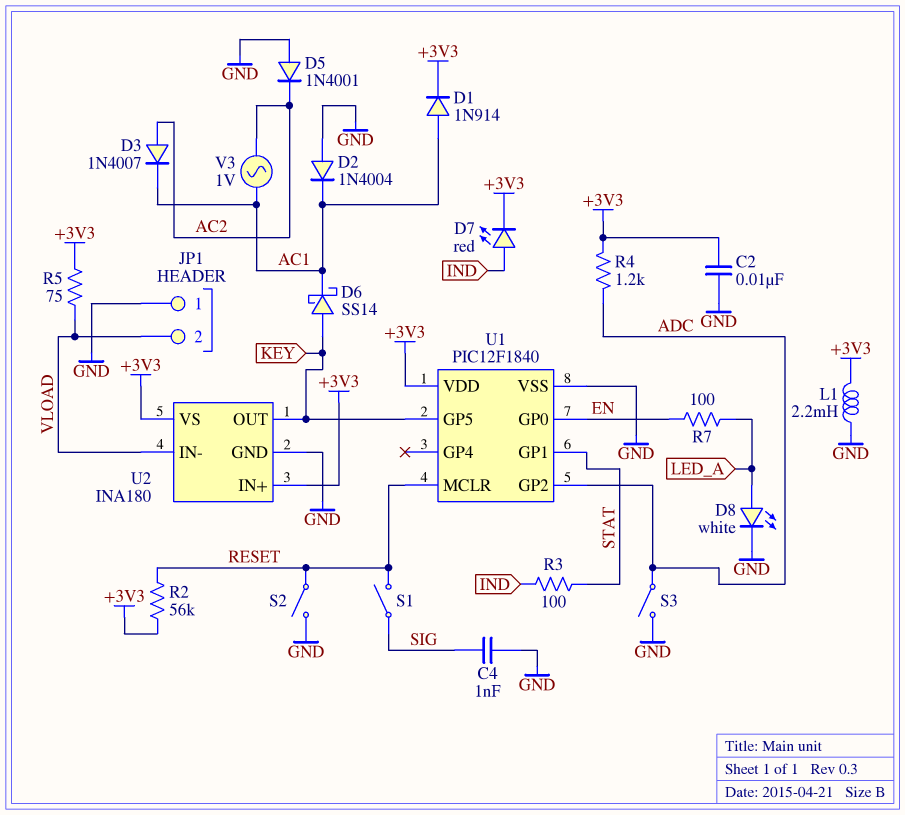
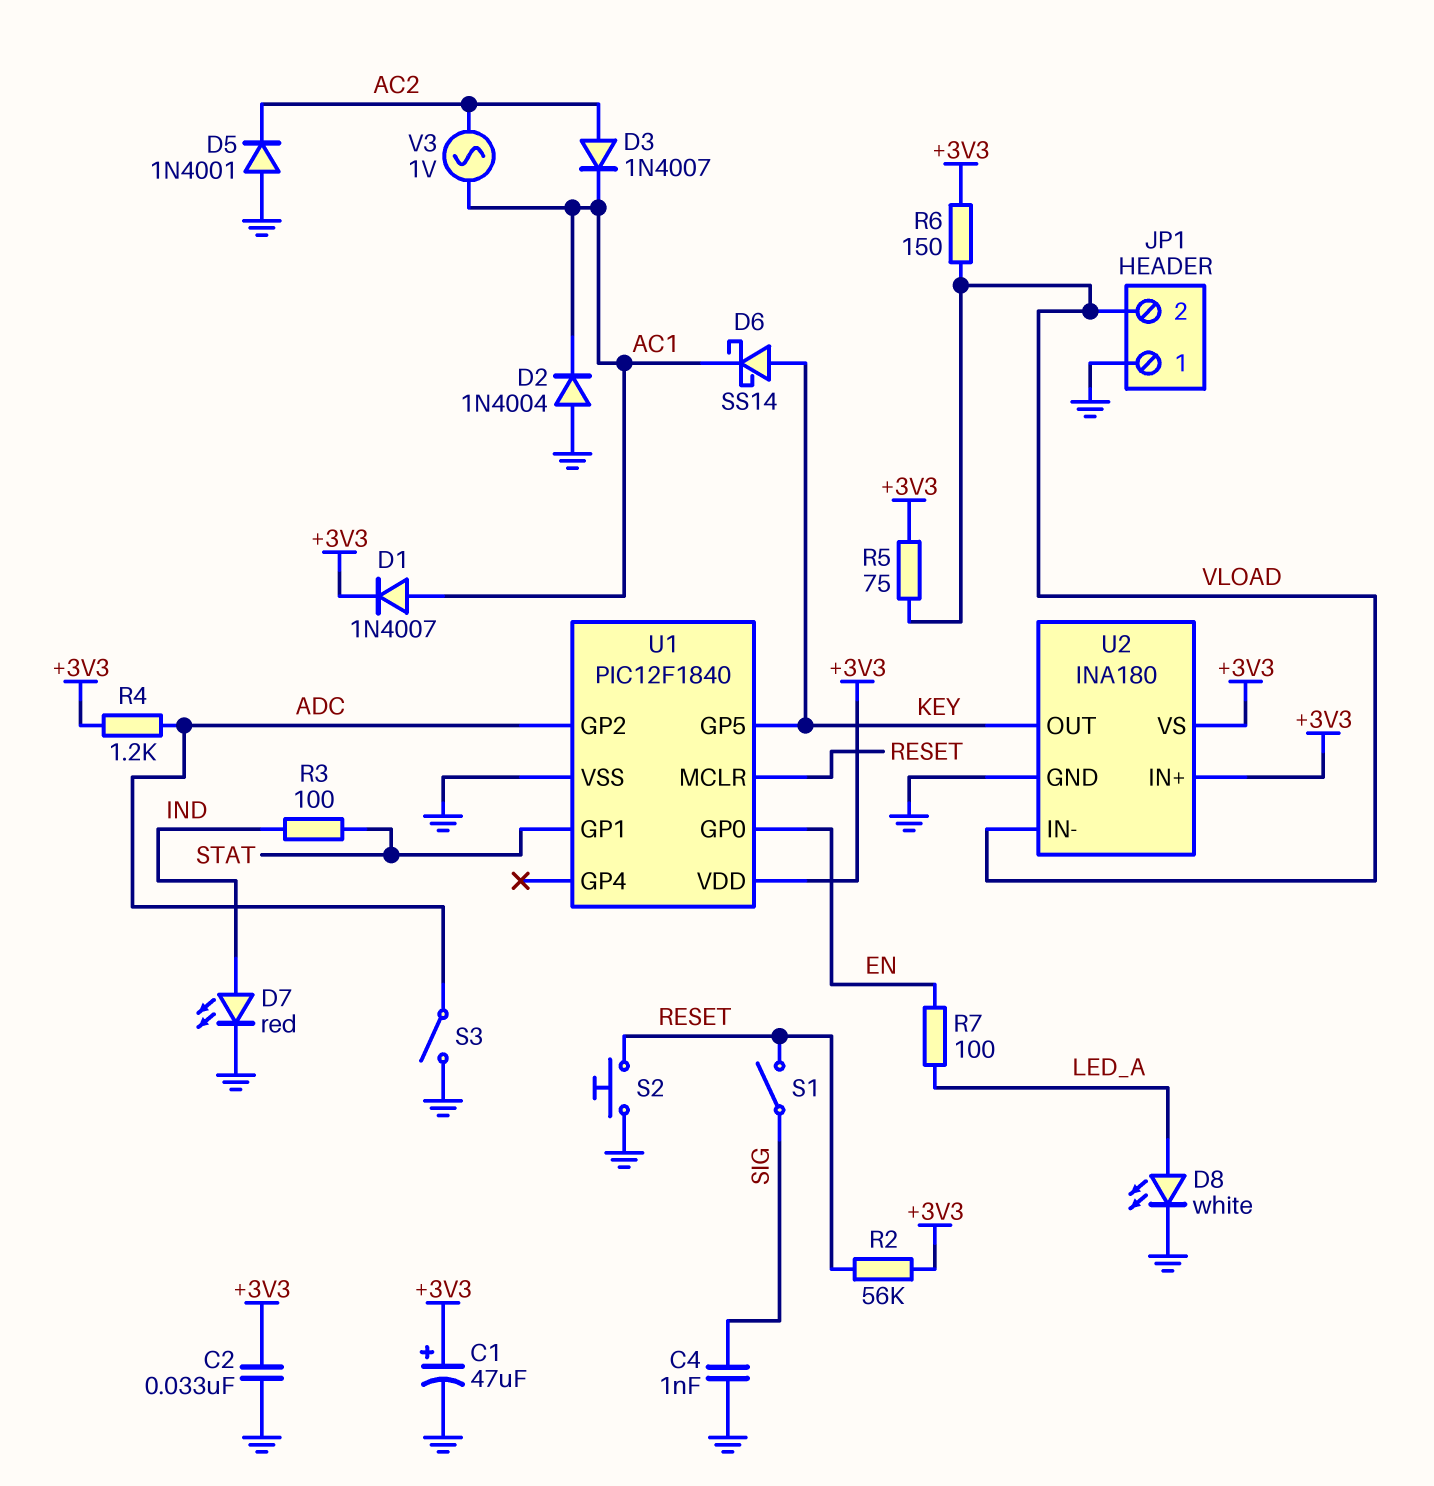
C1: none -> 47uF (plus +3V3, minus GND)
C2: 10nF (+3V3, GND) -> 33nF (+3V3, GND)
D1: diode 1N914 (A AC1, K +3V3) -> diode 1N4007 (A AC1, K +3V3)
D7: LED red (A IND, K +3V3) -> LED red (A IND, K GND)
L1: 2.2mH (+3V3, GND) -> none
R6: none -> 150 (+3V3, VLOAD)
S2: switch (GND, RESET) -> button (GND, RESET)

